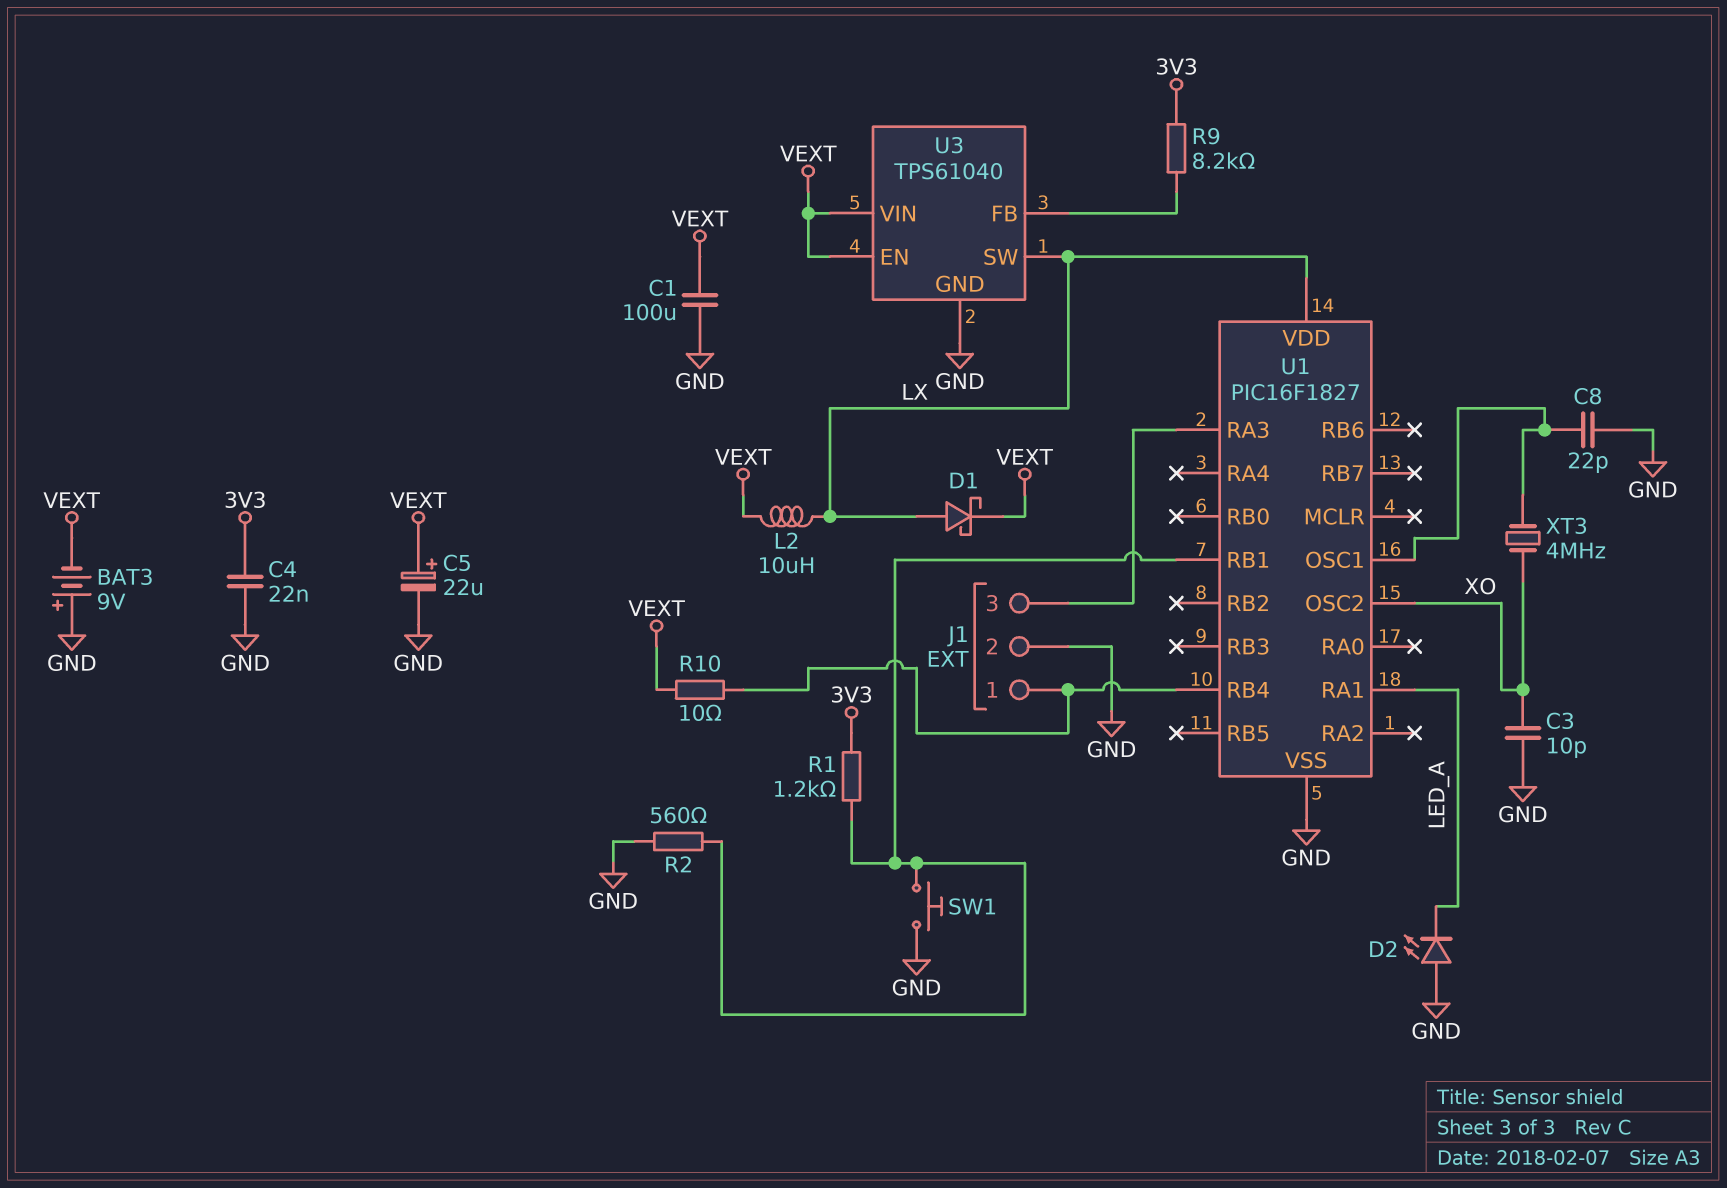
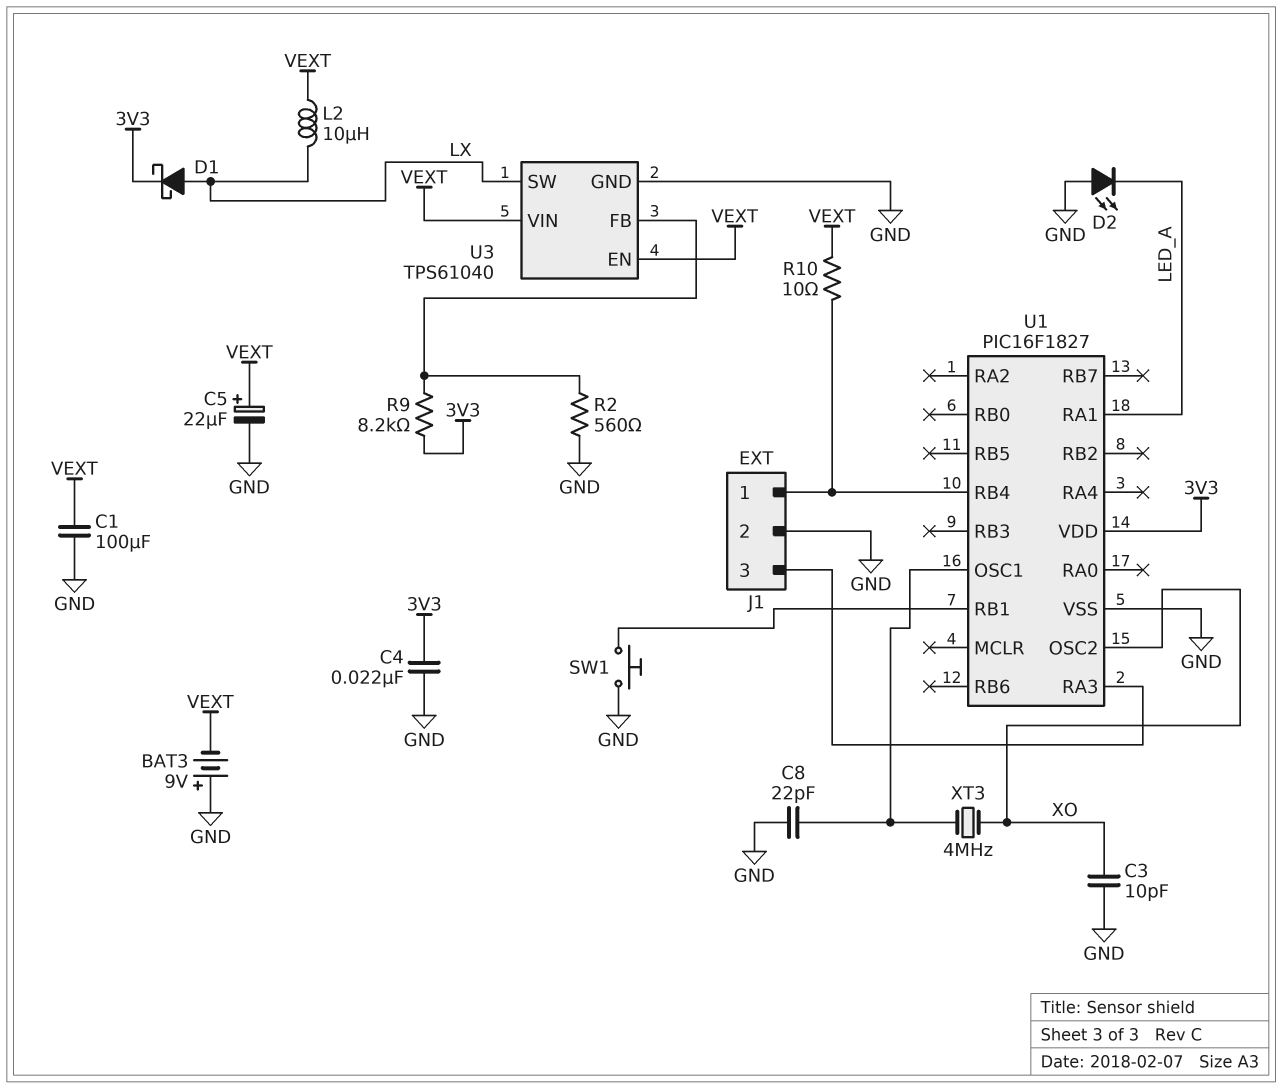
D1: schottky (A LX, K VEXT) -> schottky (A LX, K 3V3)
R1: 1.2k (3V3, U1/RB1) -> none
R2: 560 (GND, U1/RB1) -> 560 (GND, U3/FB)
U1 pin VDD: LX -> 3V3

